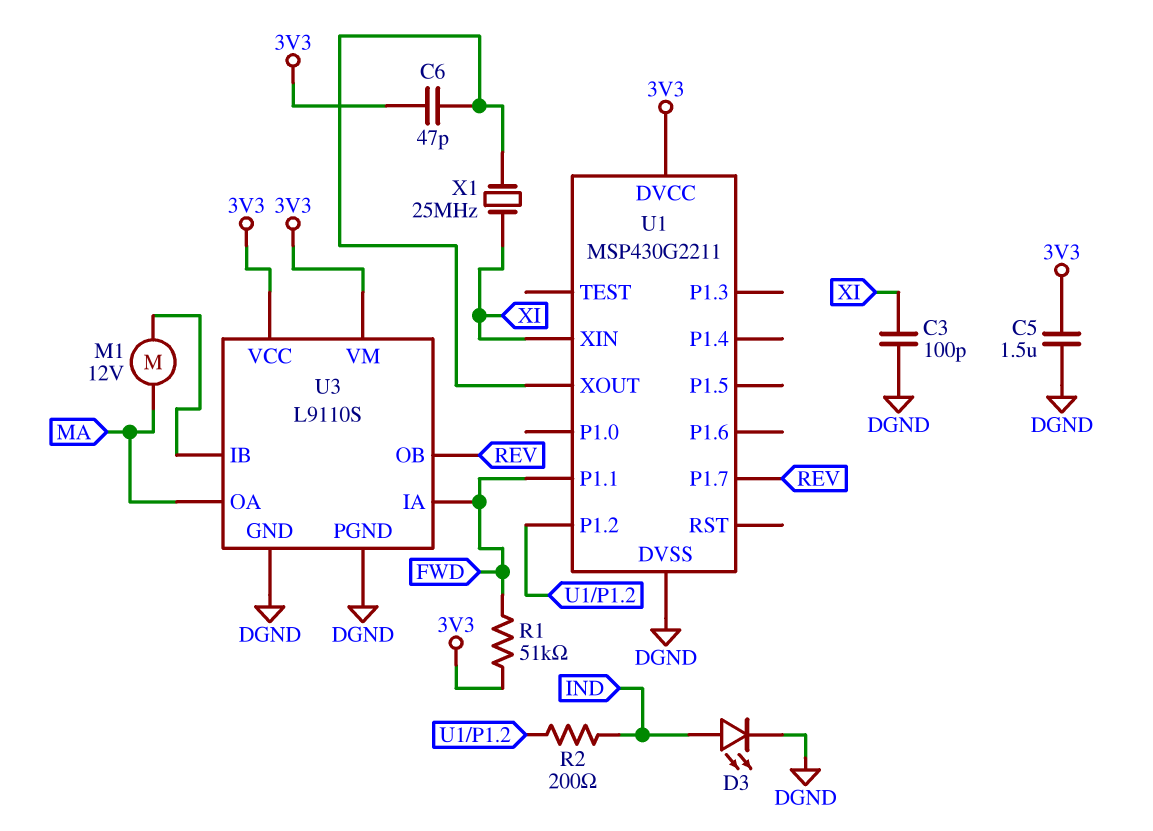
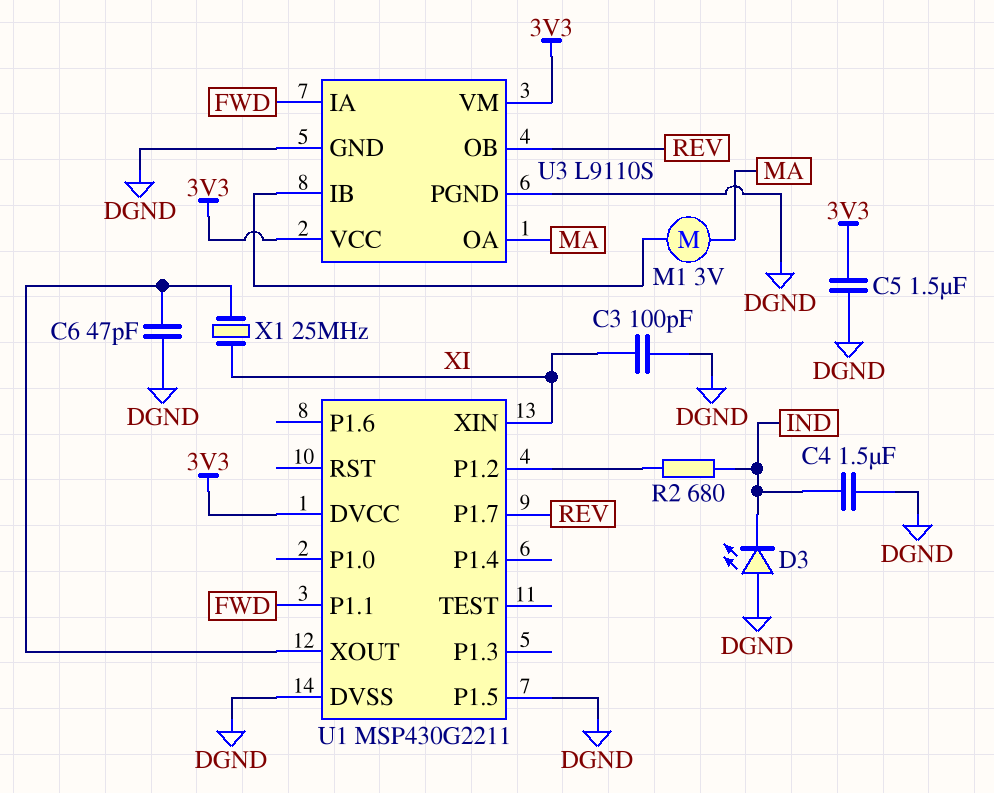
C4: none -> 1.5uF (DGND, IND)
C6: 47pF (3V3, U1/XOUT) -> 47pF (DGND, U1/XOUT)
D3: LED (A IND, K DGND) -> LED (A DGND, K IND)
M1: motor 12V (MA, U3/IB) -> motor 3V (MA, U3/IB)
R1: 51k (3V3, FWD) -> none
R2: 200 (IND, U1/P1.2) -> 680 (IND, U1/P1.2)
U1 pin P1.5: none -> DGND

